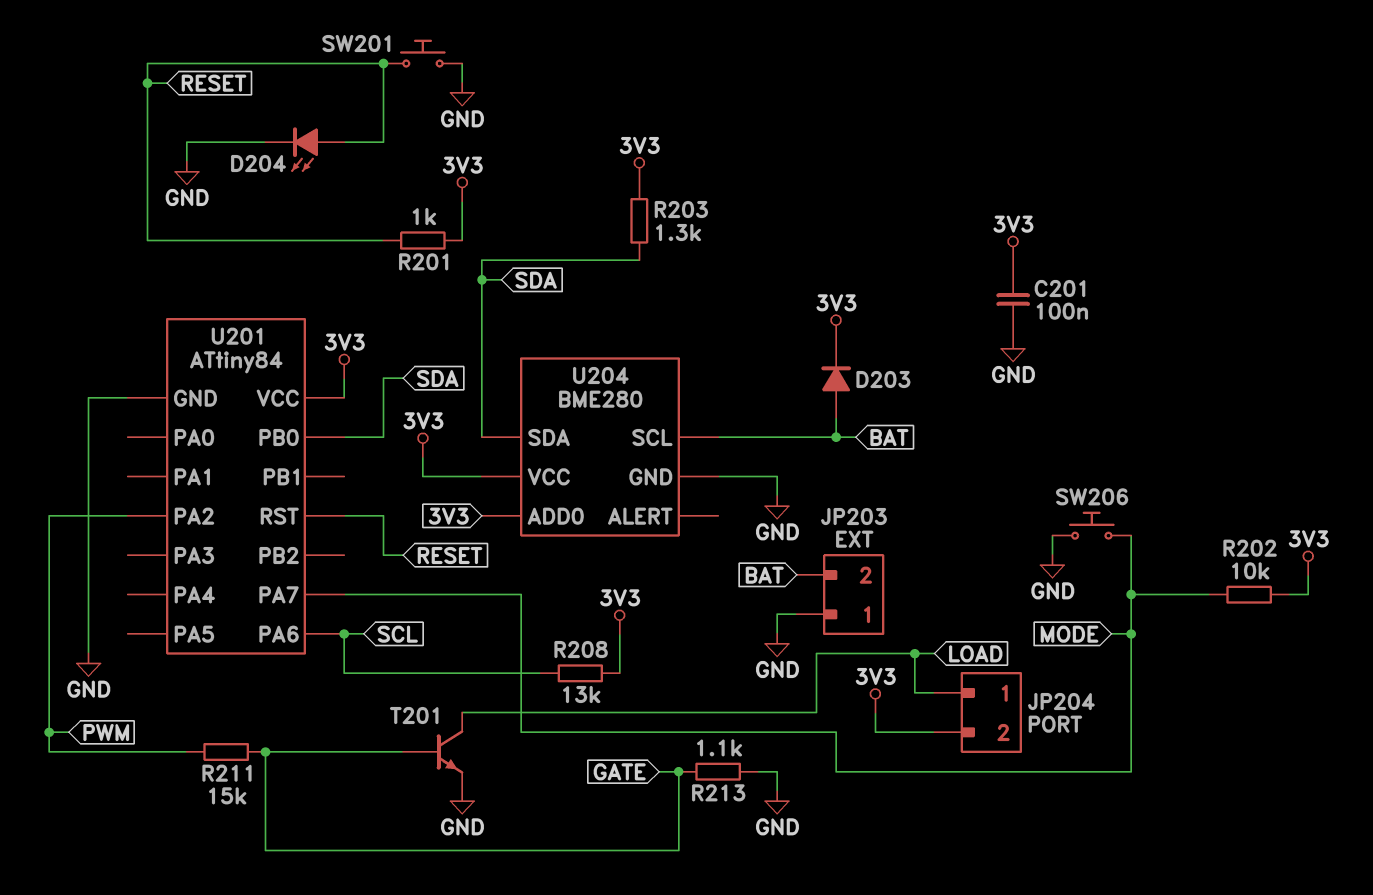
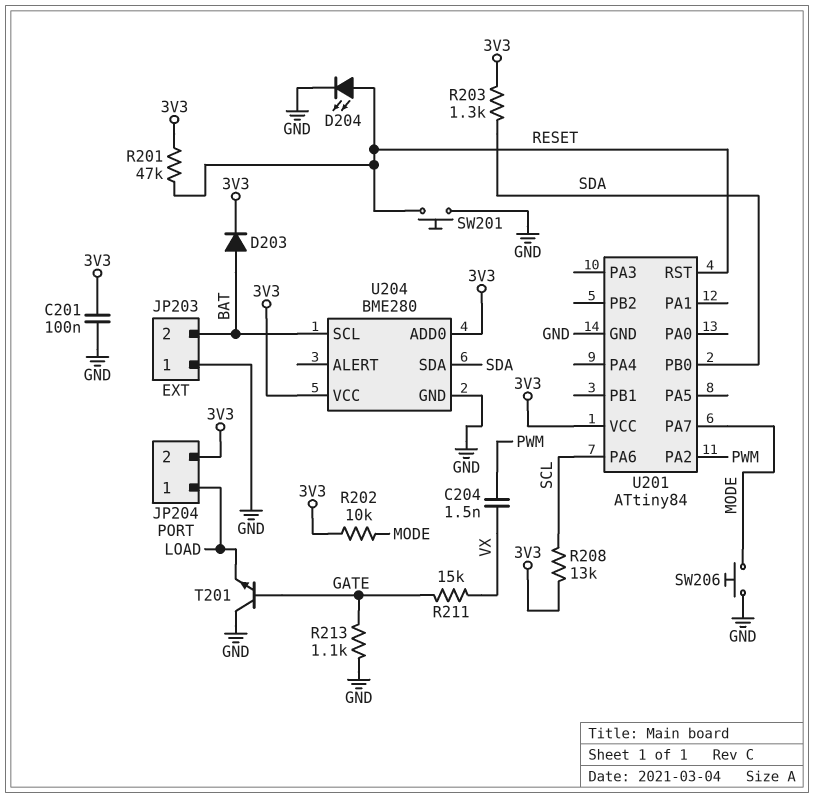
C204: none -> 1.5nF (PWM, VX)
R201: 1k (3V3, RESET) -> 47k (3V3, RESET)
R211: 15k (GATE, PWM) -> 15k (GATE, VX)
T201: NPN (B GATE, C LOAD, E GND) -> NPN (B GATE, C GND, E LOAD)

